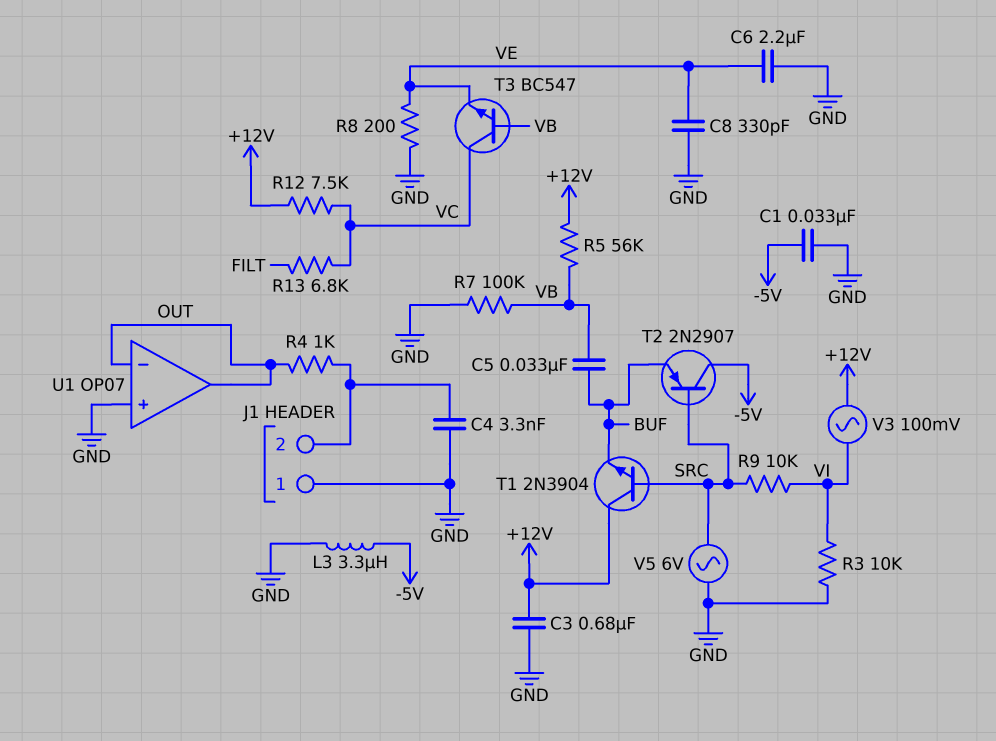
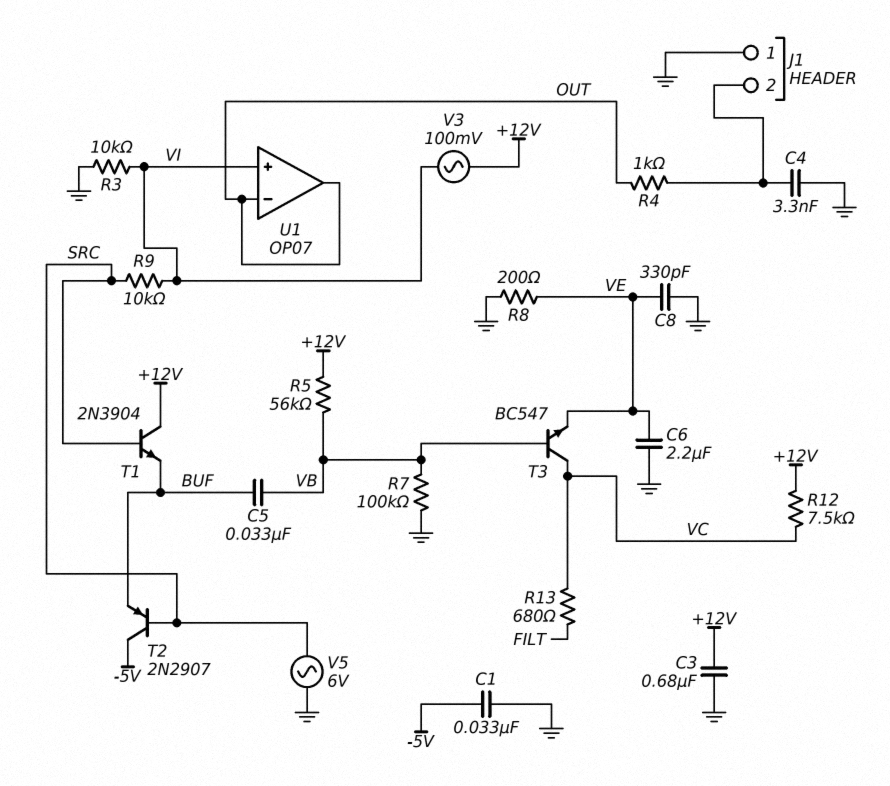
L3: 3.3uH (-5V, GND) -> none
R13: 6.8k (FILT, VC) -> 680 (FILT, VC)
U1 pin in+: GND -> VI

